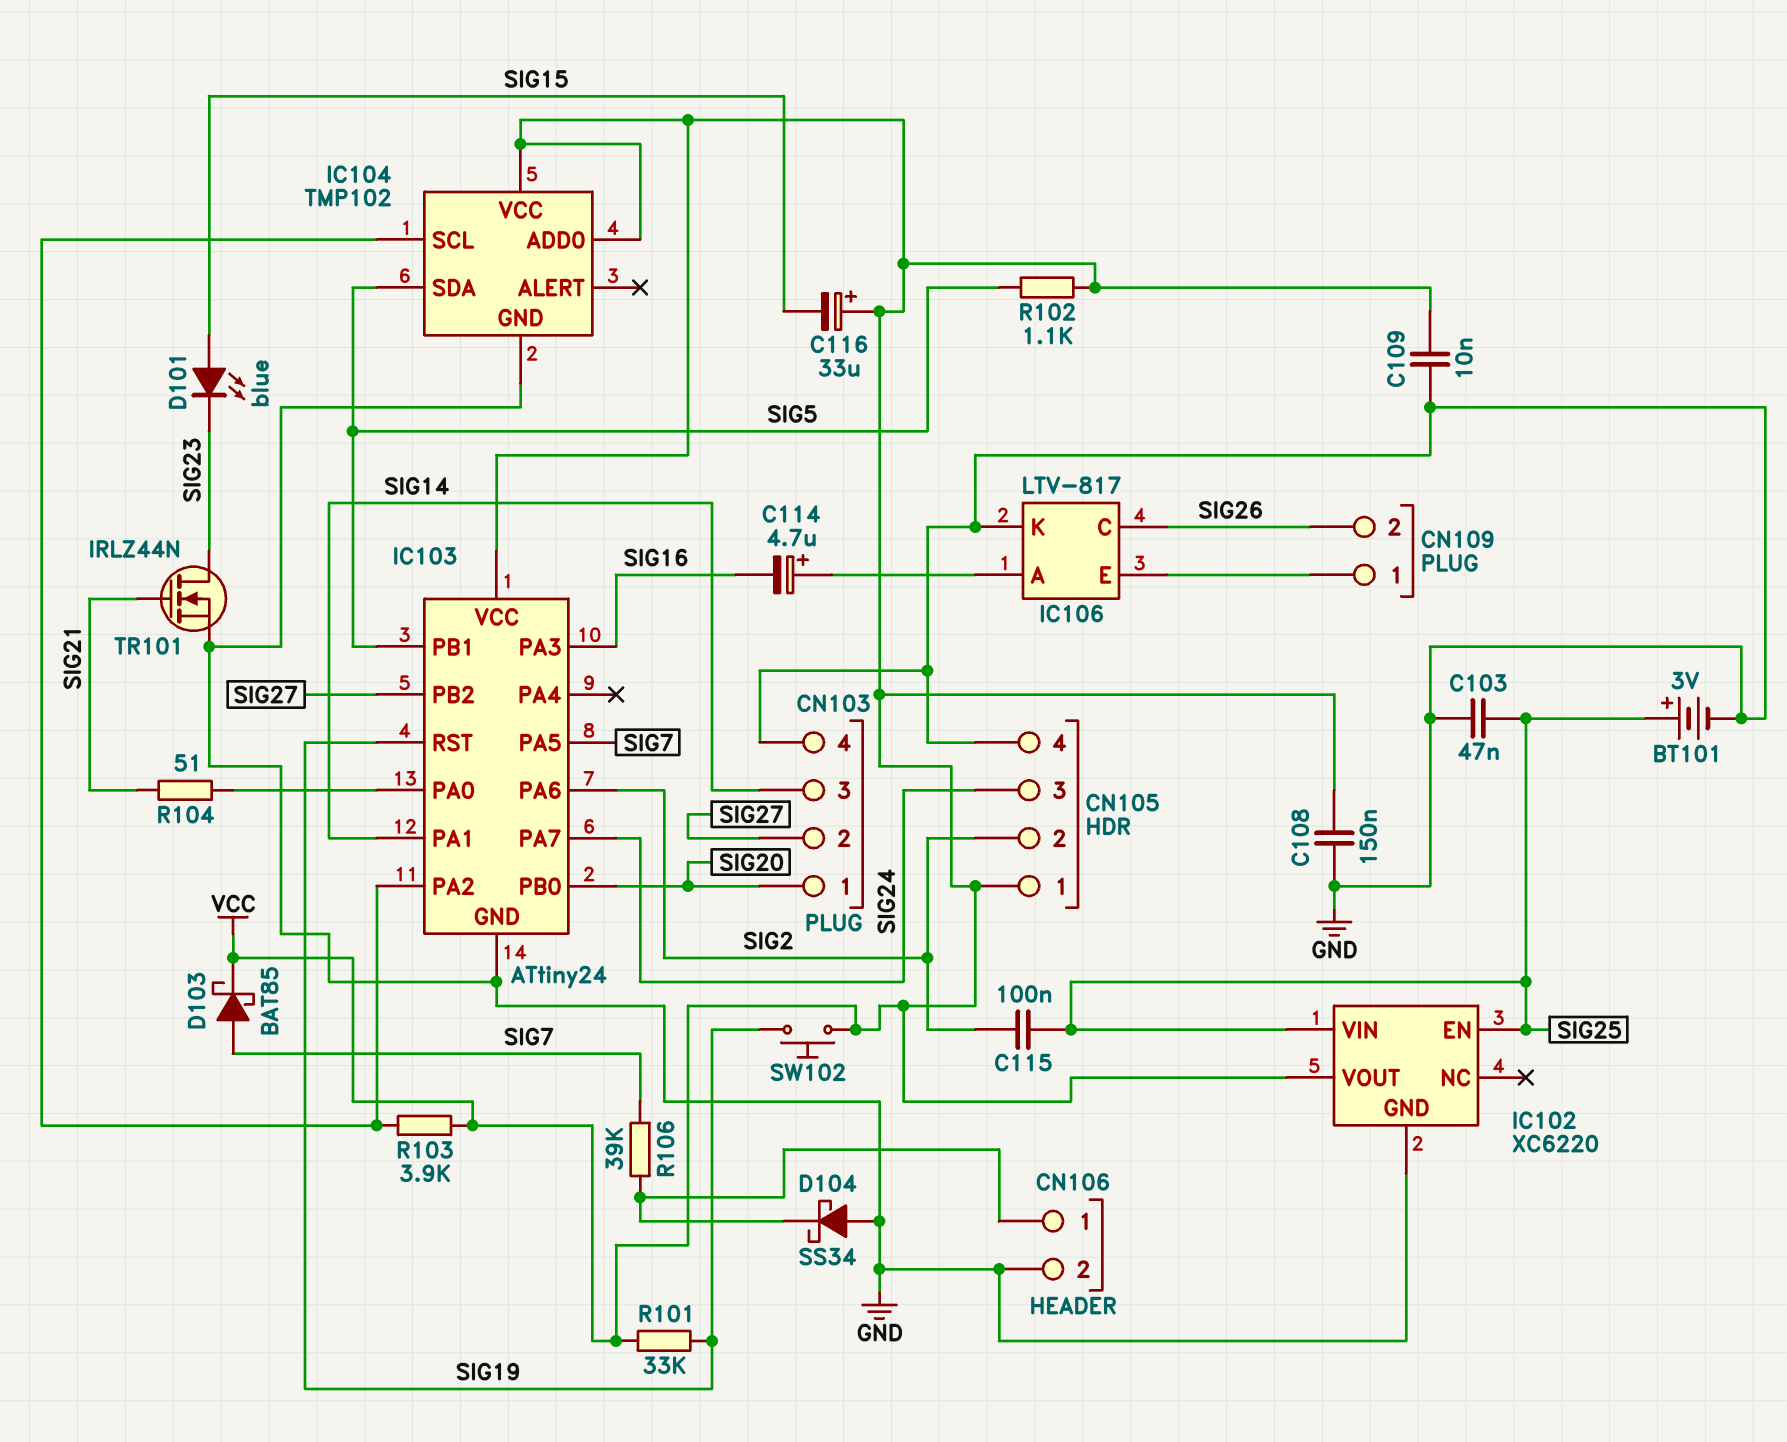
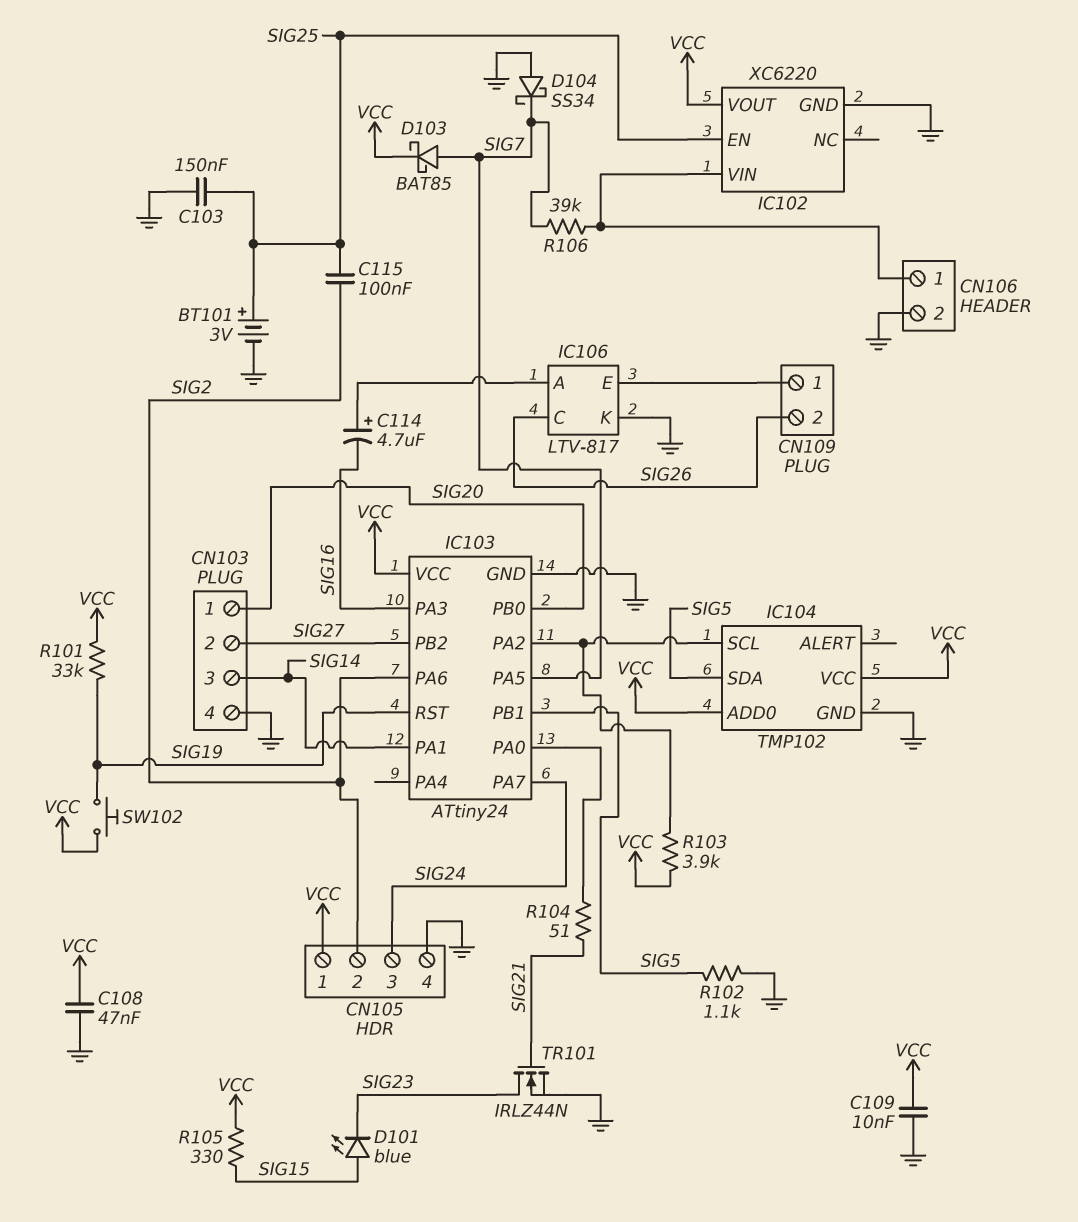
C103: 47nF (GND, SIG25) -> 150nF (GND, SIG25)
C108: 150nF (GND, VCC) -> 47nF (GND, VCC)
C116: 33uF (plus VCC, minus SIG15) -> none
D104: schottky SS34 (A GND, K CN106/1) -> schottky SS34 (A GND, K SIG7)
IC102 pin VIN: SIG25 -> CN106/1
R102: 1.1k (SIG5, VCC) -> 1.1k (GND, SIG5)
R105: none -> 330 (SIG15, VCC)

